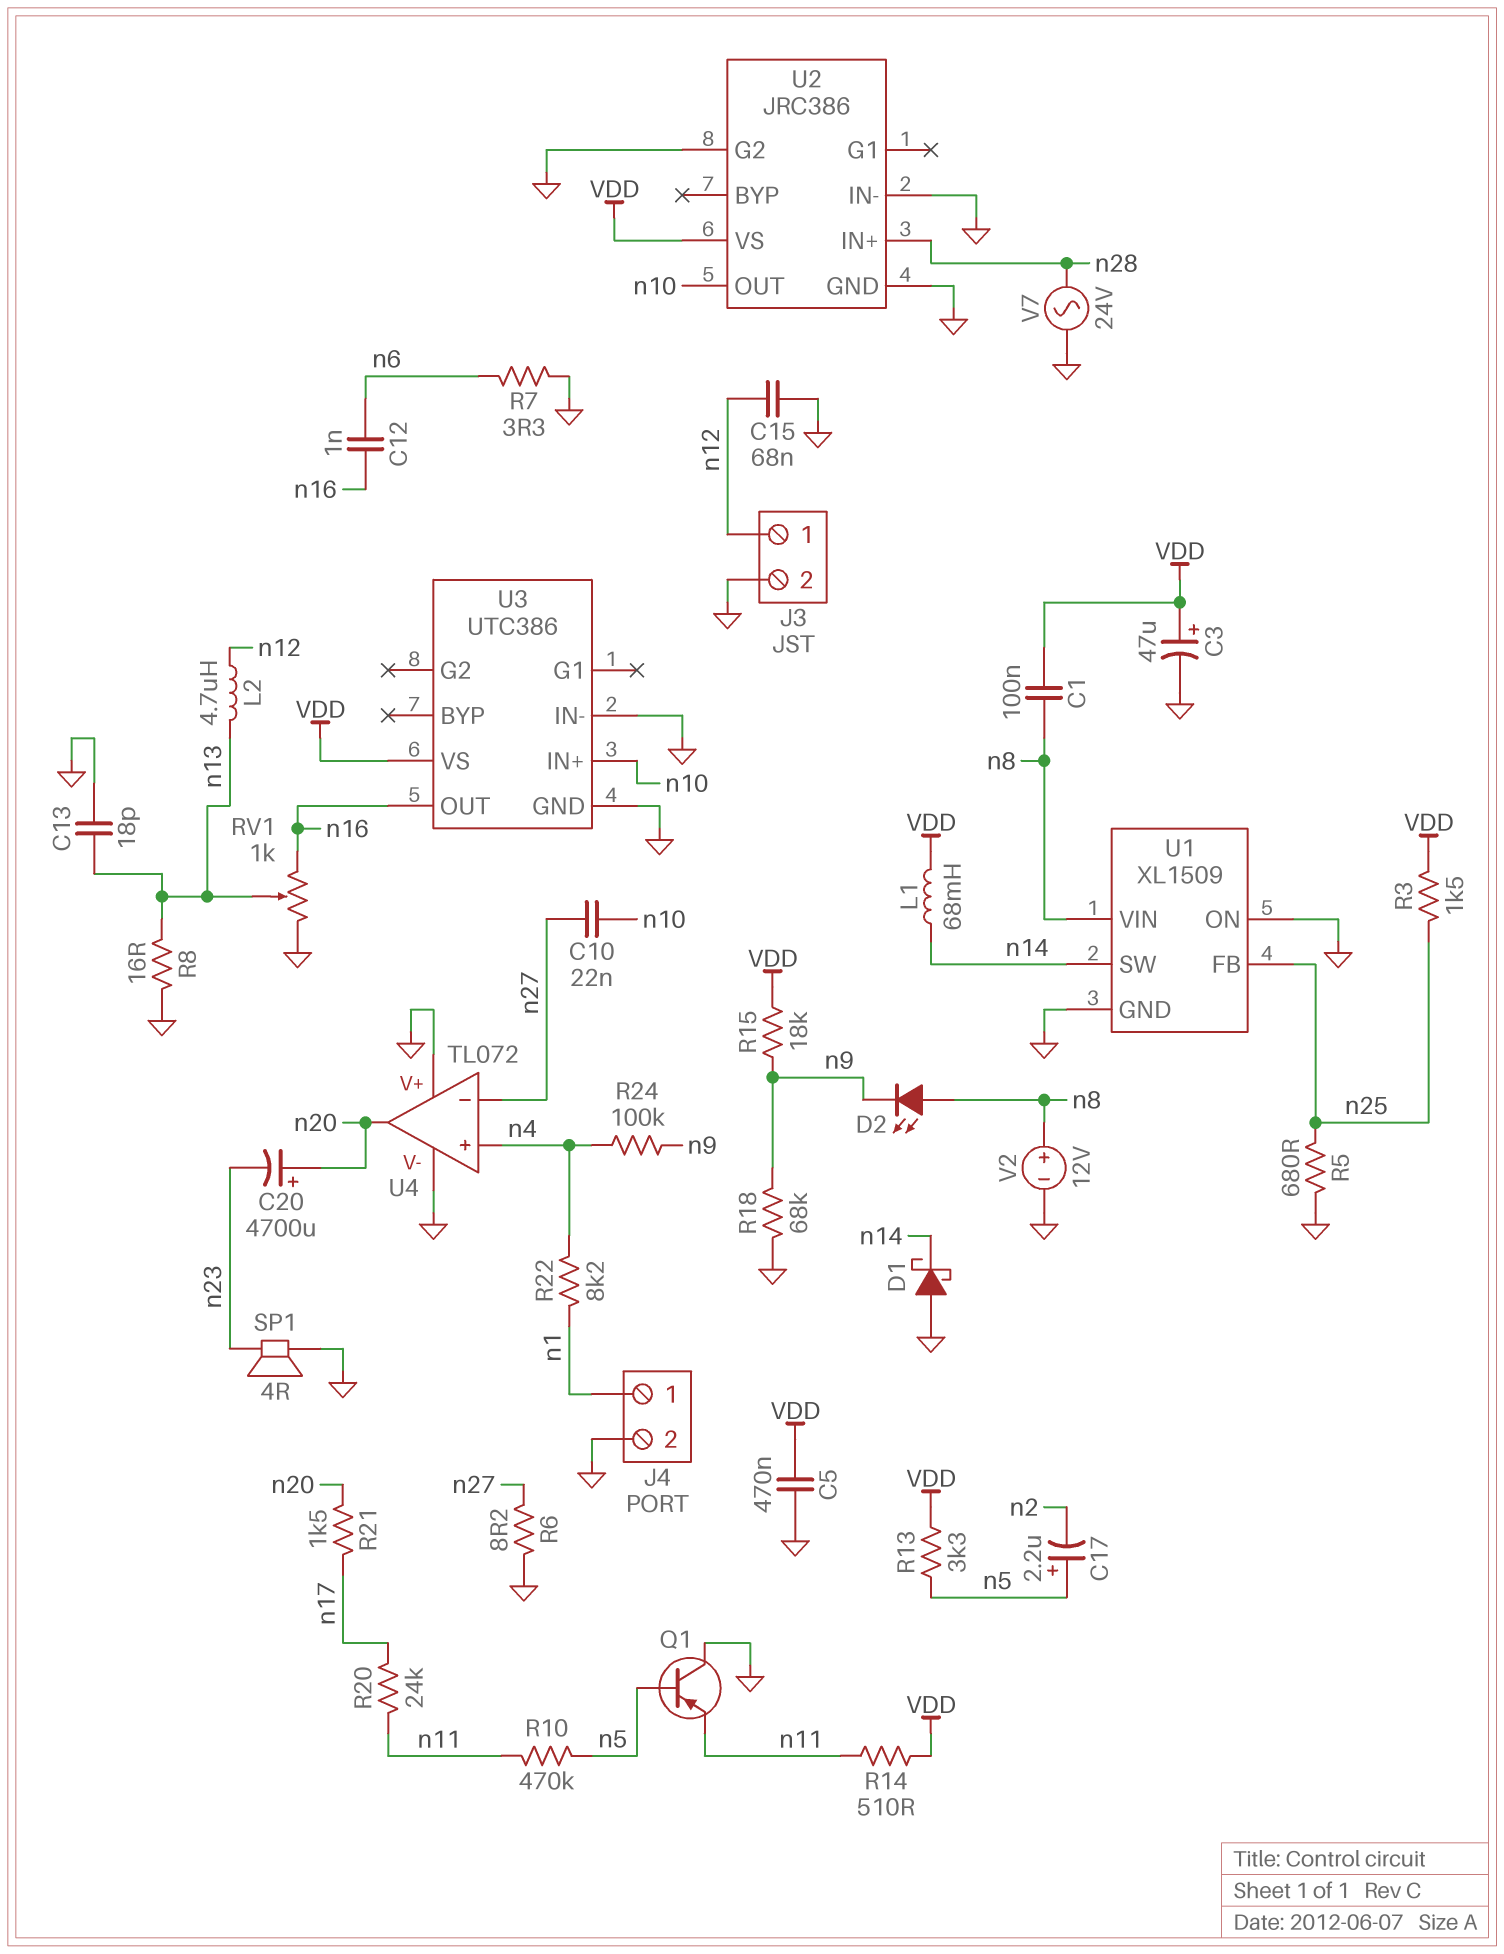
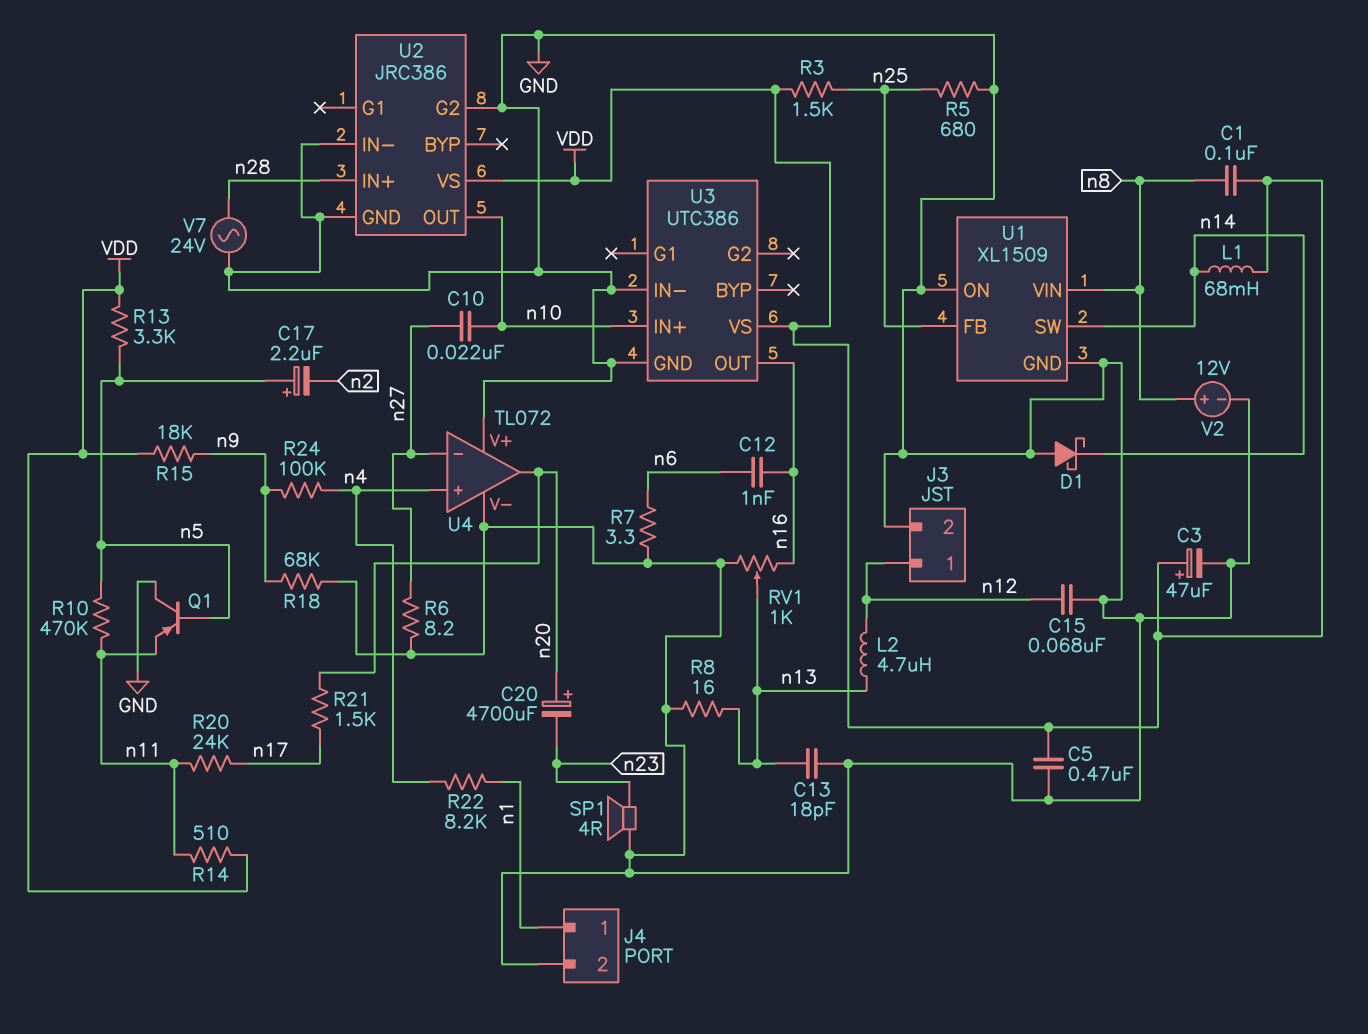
D2: LED (A n8, K n9) -> none

